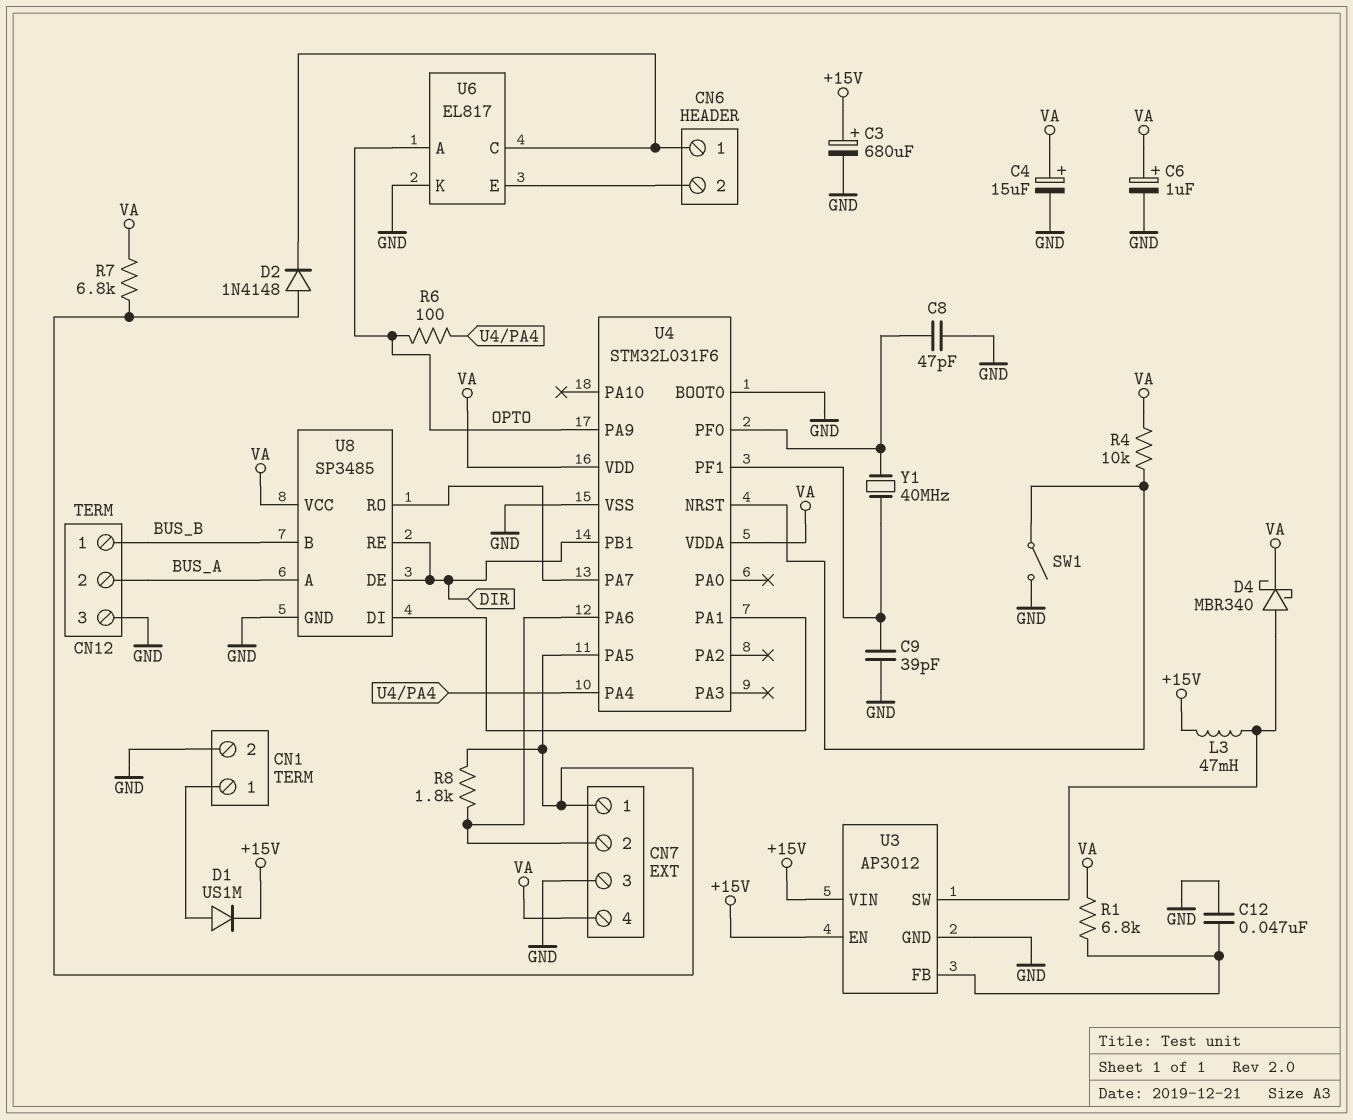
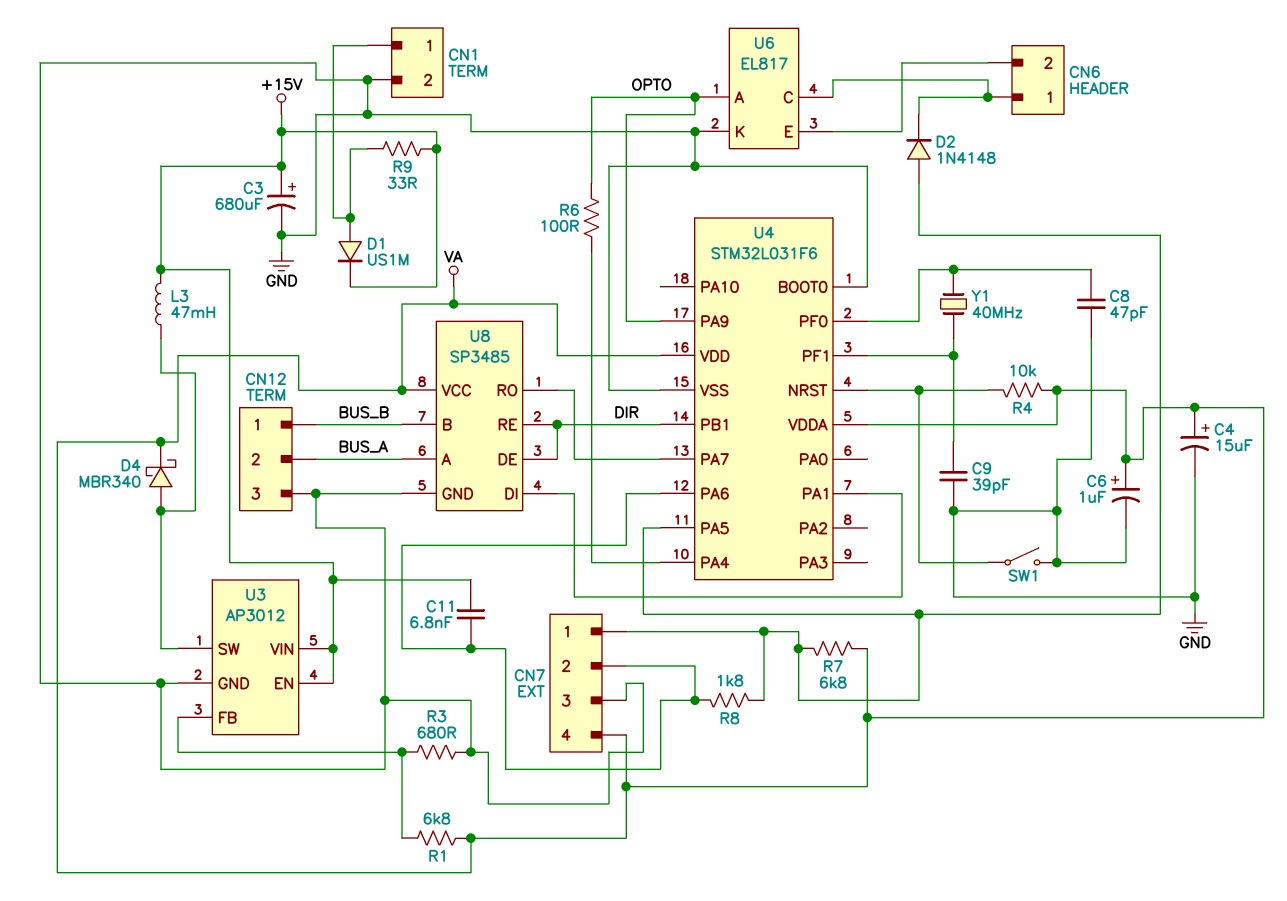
C11: none -> 6.8nF (+15V, CN7/2)
C12: 47nF (GND, U3/FB) -> none
R3: none -> 680 (GND, U3/FB)
R9: none -> 33 (+15V, CN1/1)

